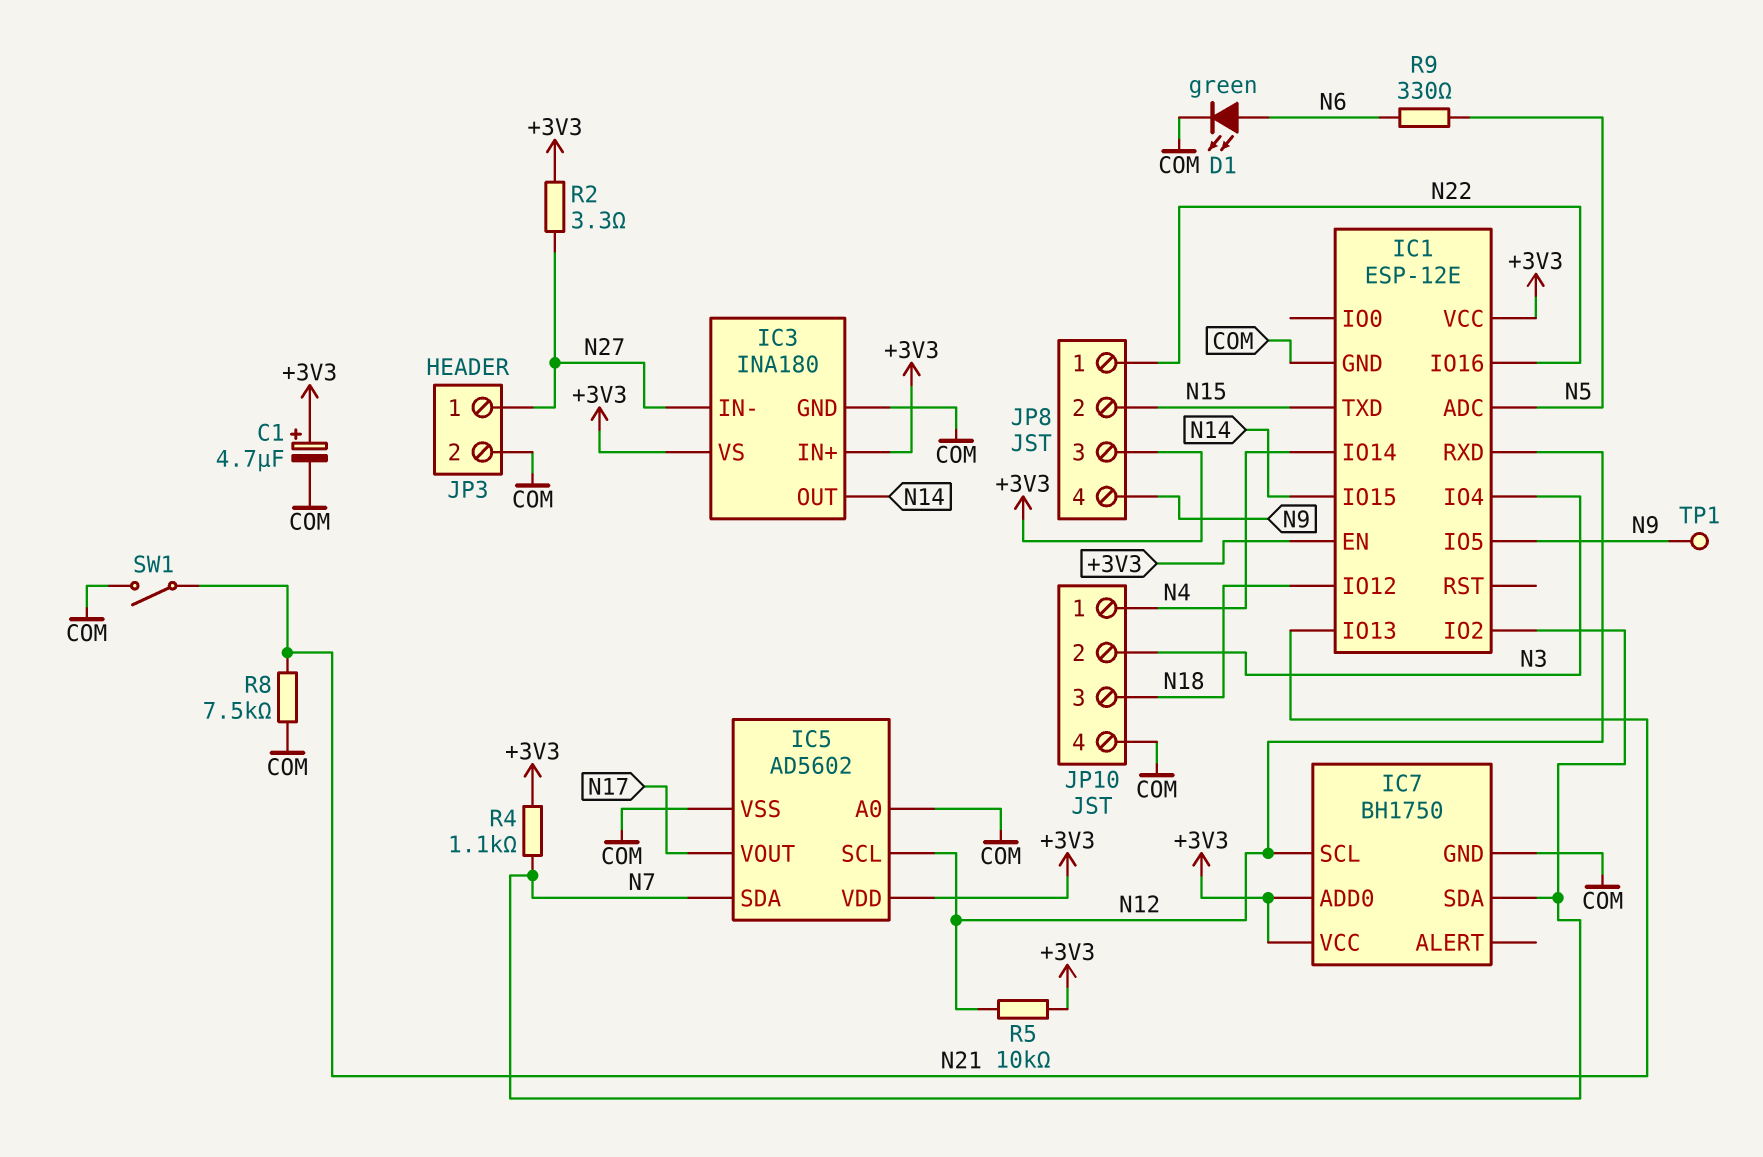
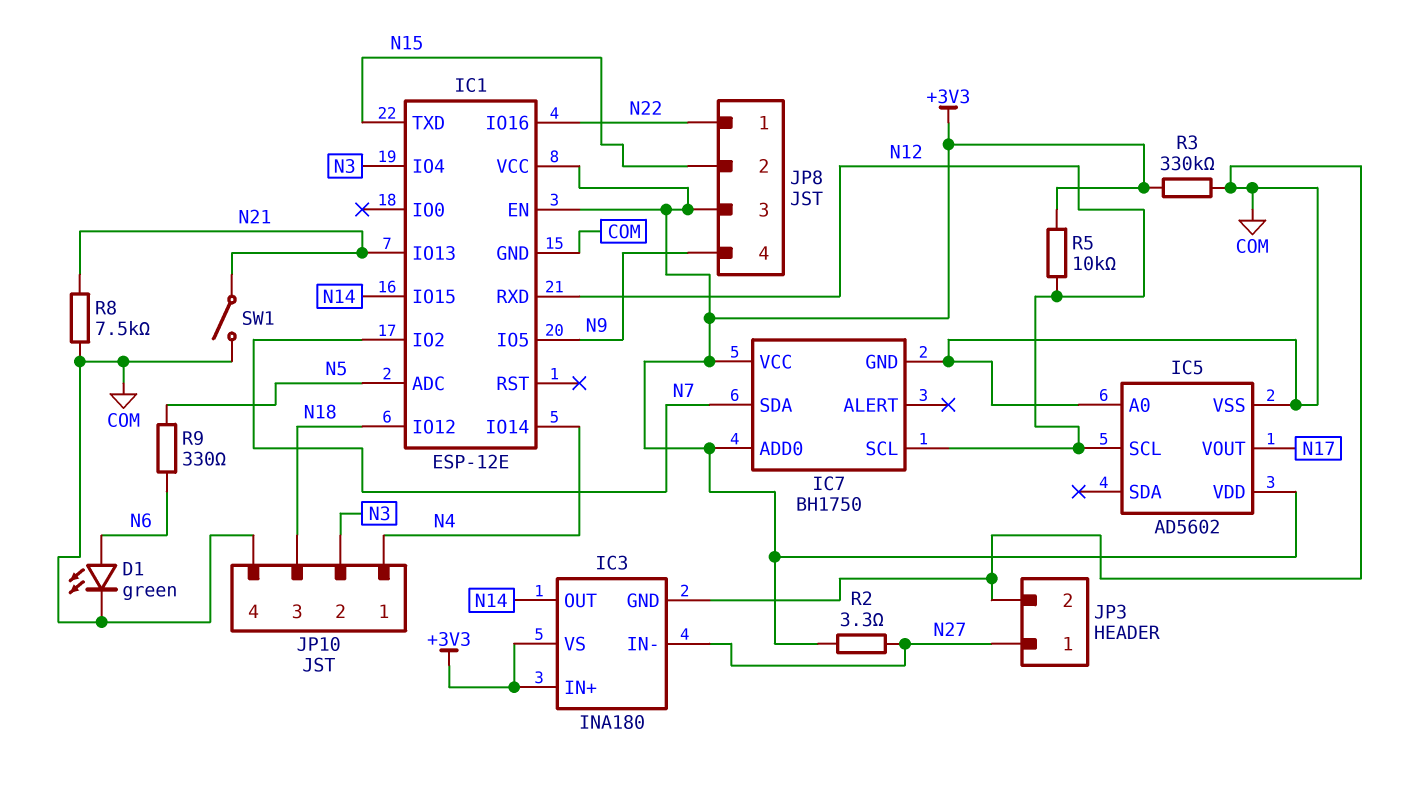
C1: 4.7uF (plus +3V3, minus COM) -> none
IC5 pin SDA: N7 -> none
R3: none -> 330k (+3V3, COM)
R4: 1.1k (+3V3, N7) -> none
TP1: test point (N9) -> none

